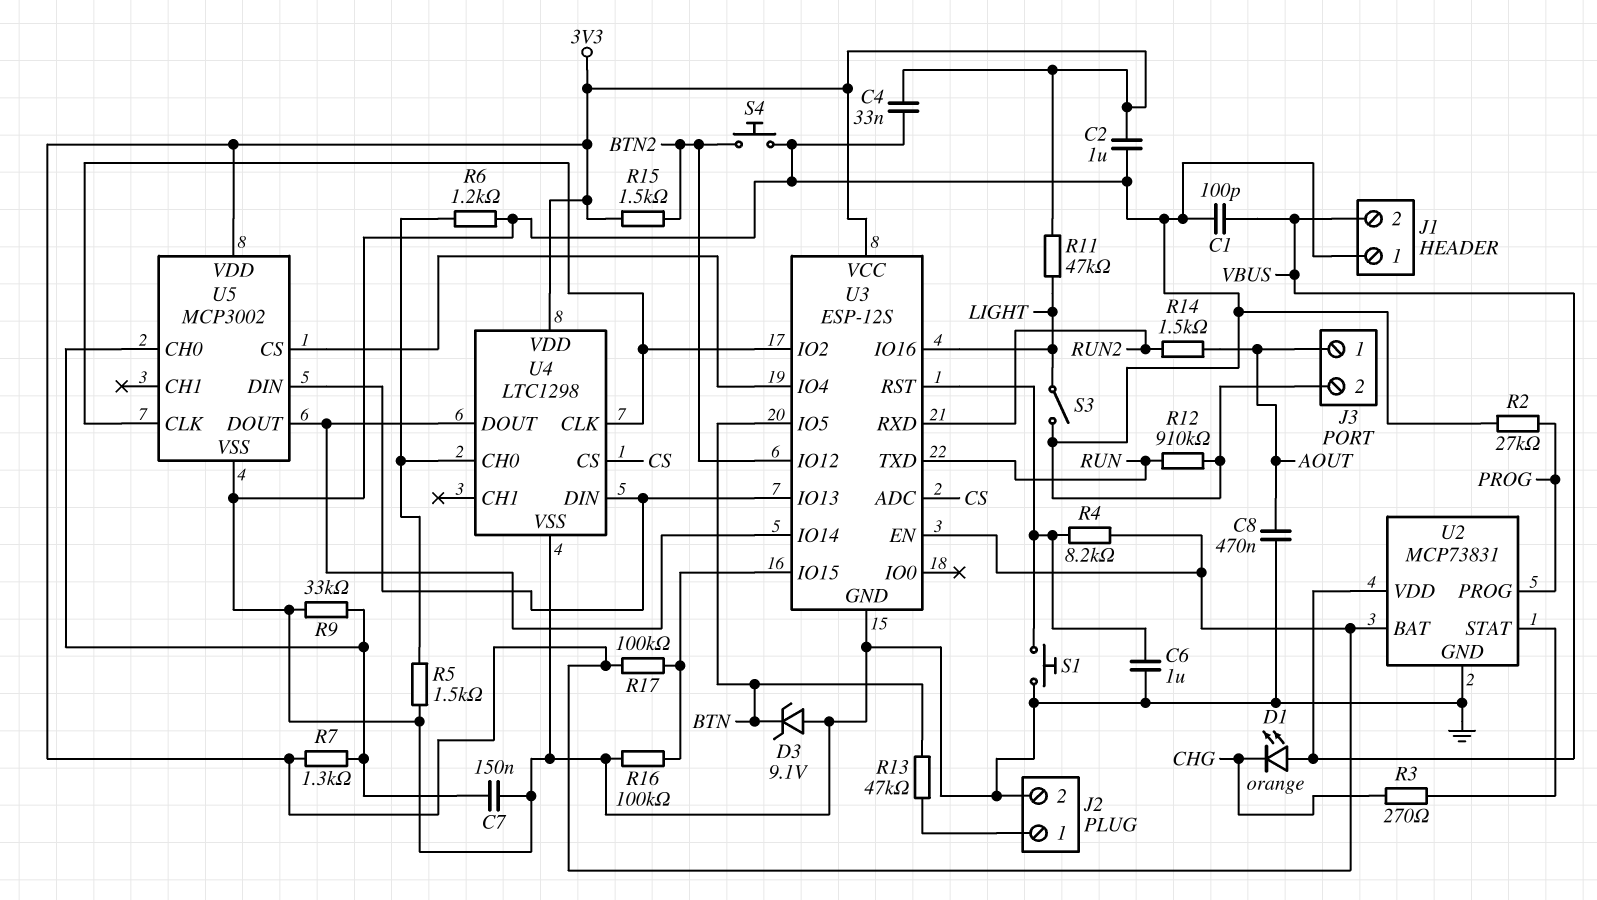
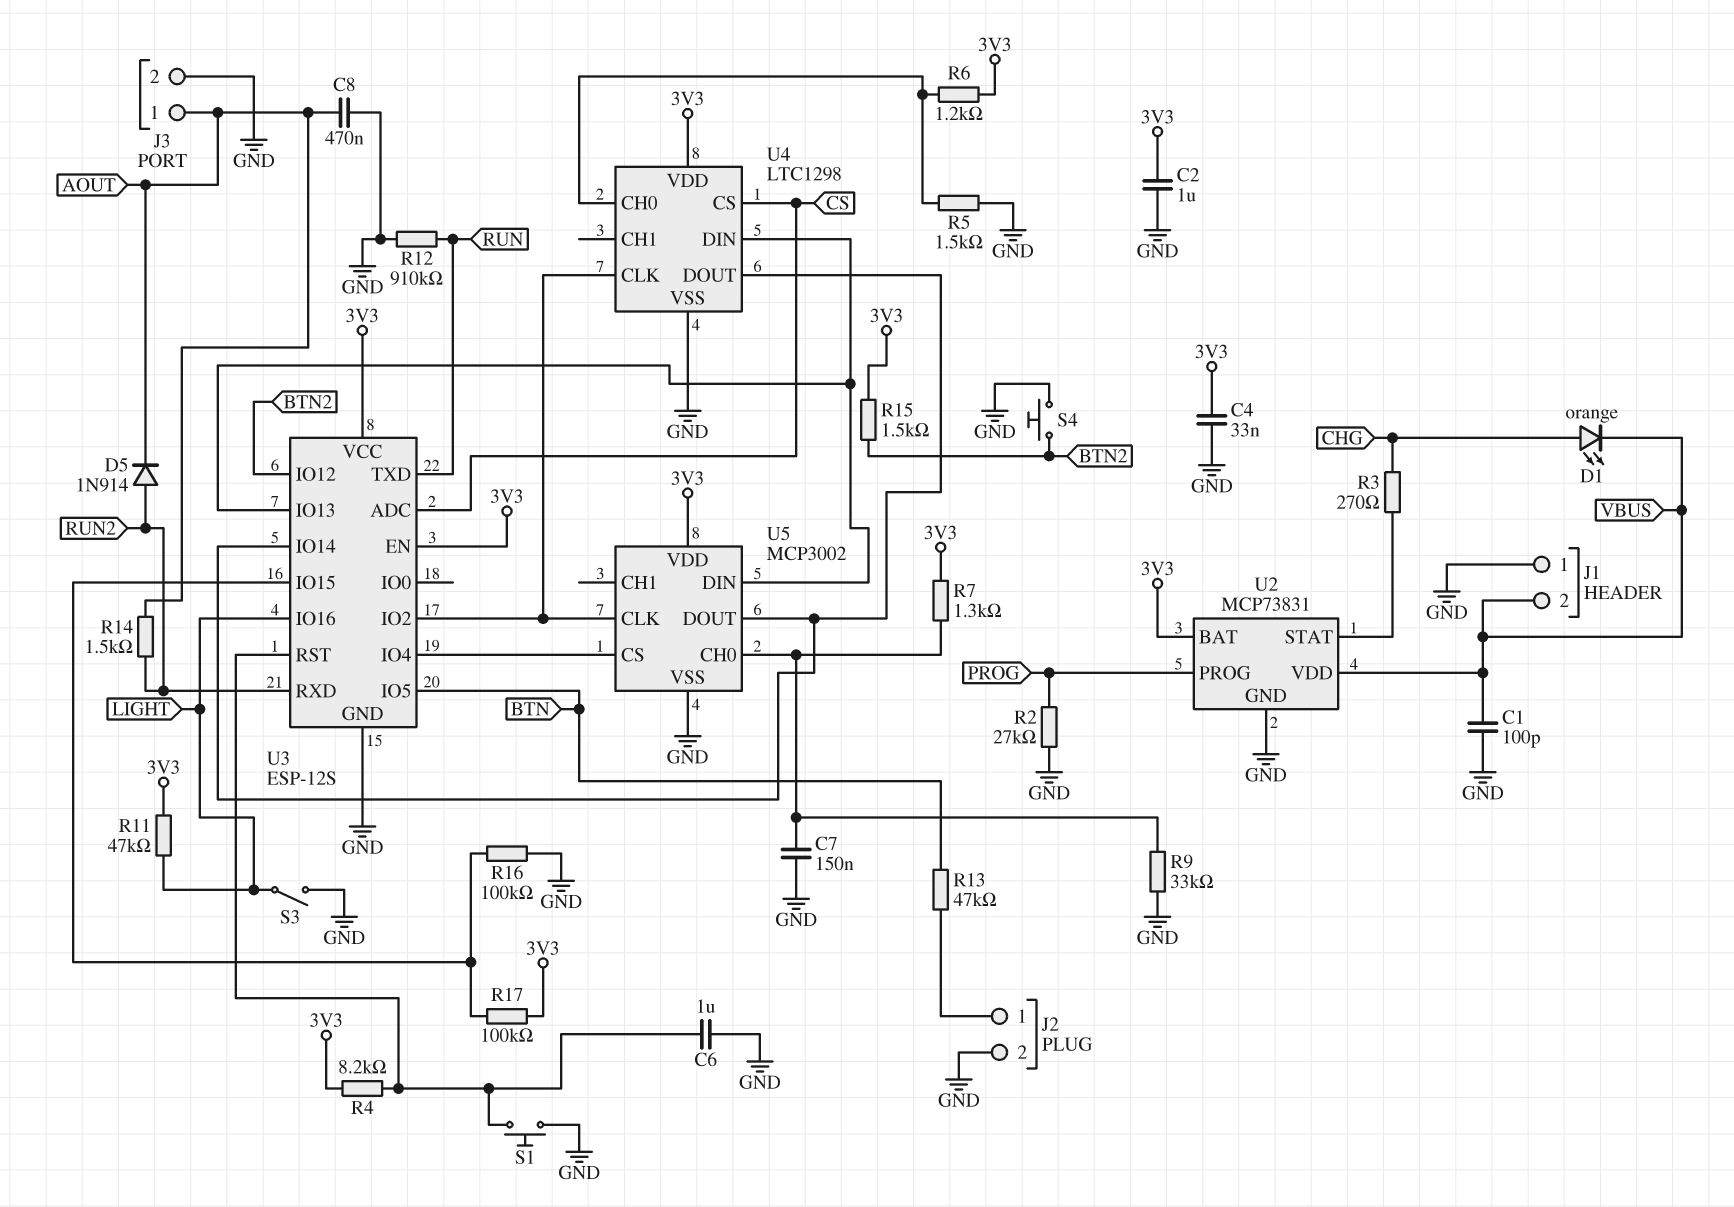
D1: LED orange (A VBUS, K CHG) -> LED orange (A CHG, K VBUS)
D3: zener 9.1V (A GND, K BTN) -> none
D5: none -> diode 1N914 (A RUN2, K AOUT)
R6: 1.2k (GND, U4/CH0) -> 1.2k (3V3, U4/CH0)

